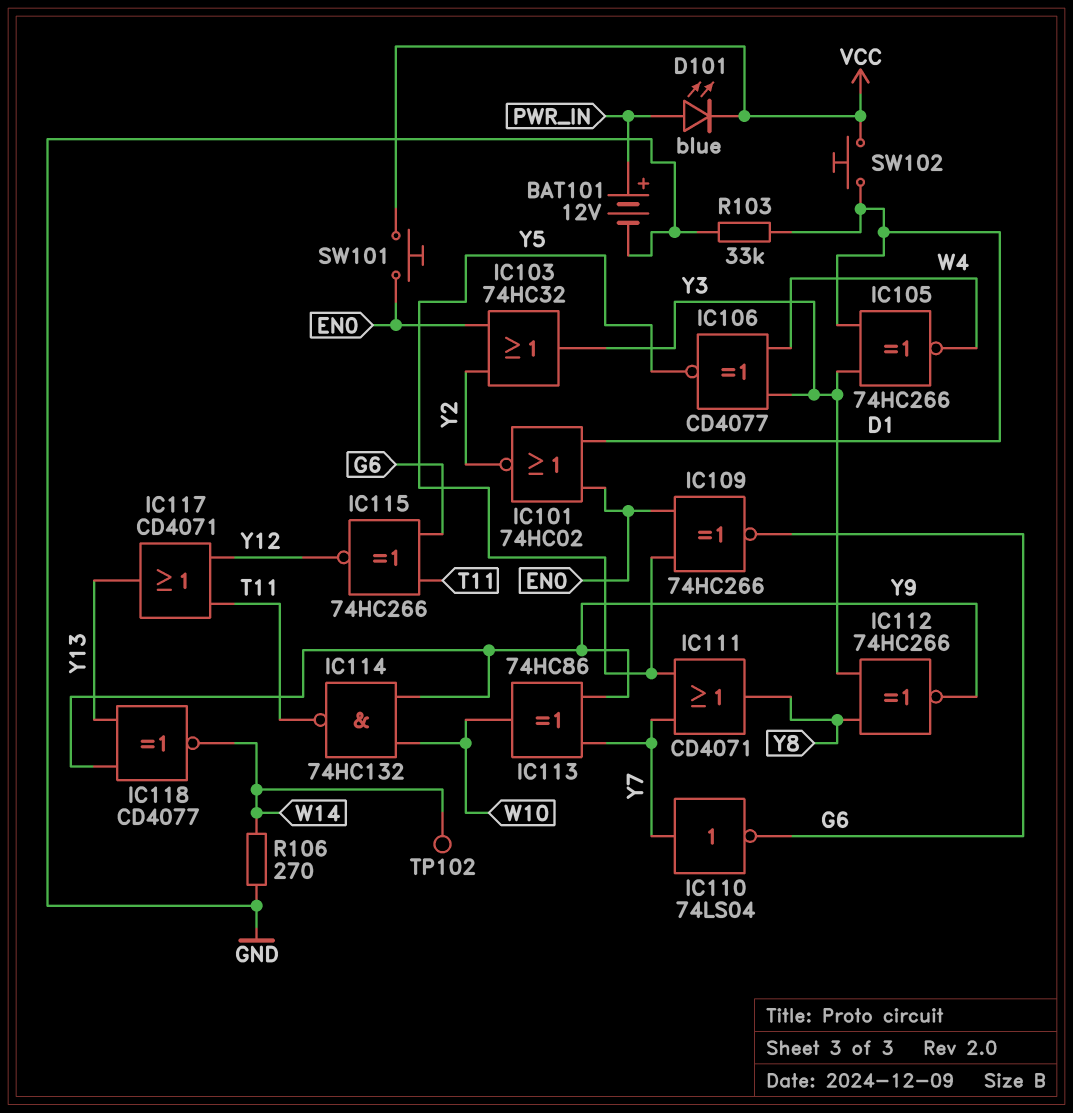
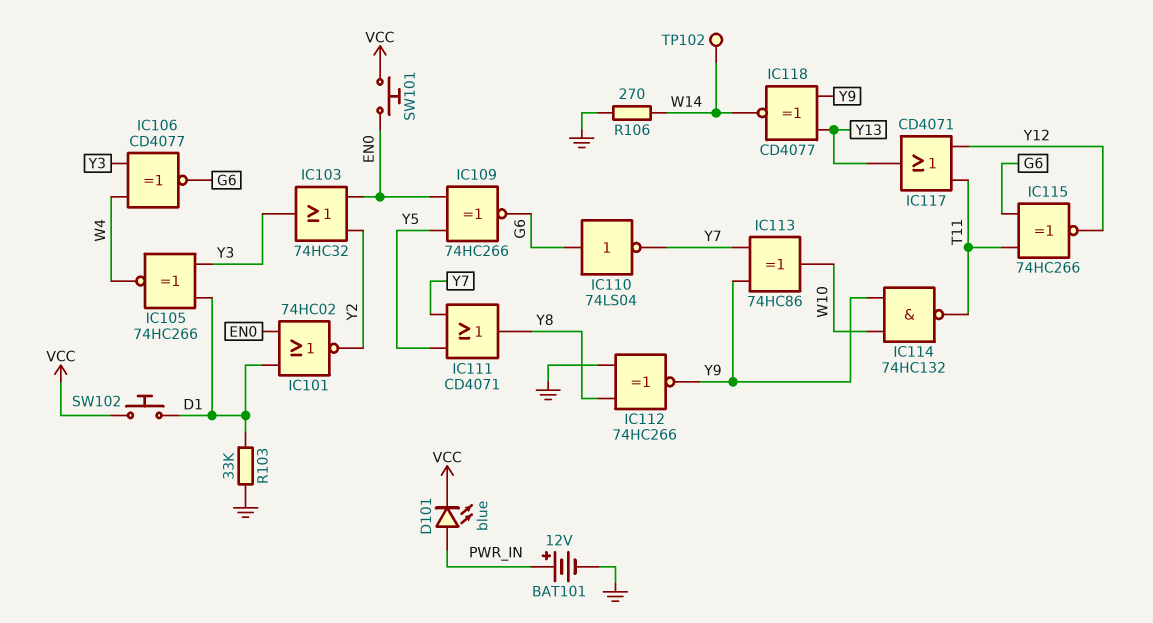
IC106: XNOR CD4077 (in W4, in Y3, out Y5) -> XNOR CD4077 (in W4, in Y3, out G6)
IC110: NOT 74LS04 (in Y7, out G6) -> NOT 74LS04 (in G6, out Y7)
IC112: XNOR 74HC266 (in Y3, in Y8, out Y9) -> XNOR 74HC266 (in GND, in Y8, out Y9)

